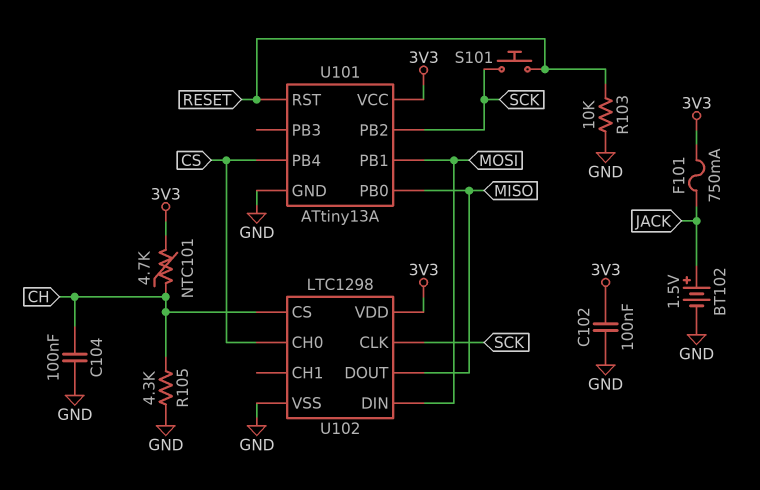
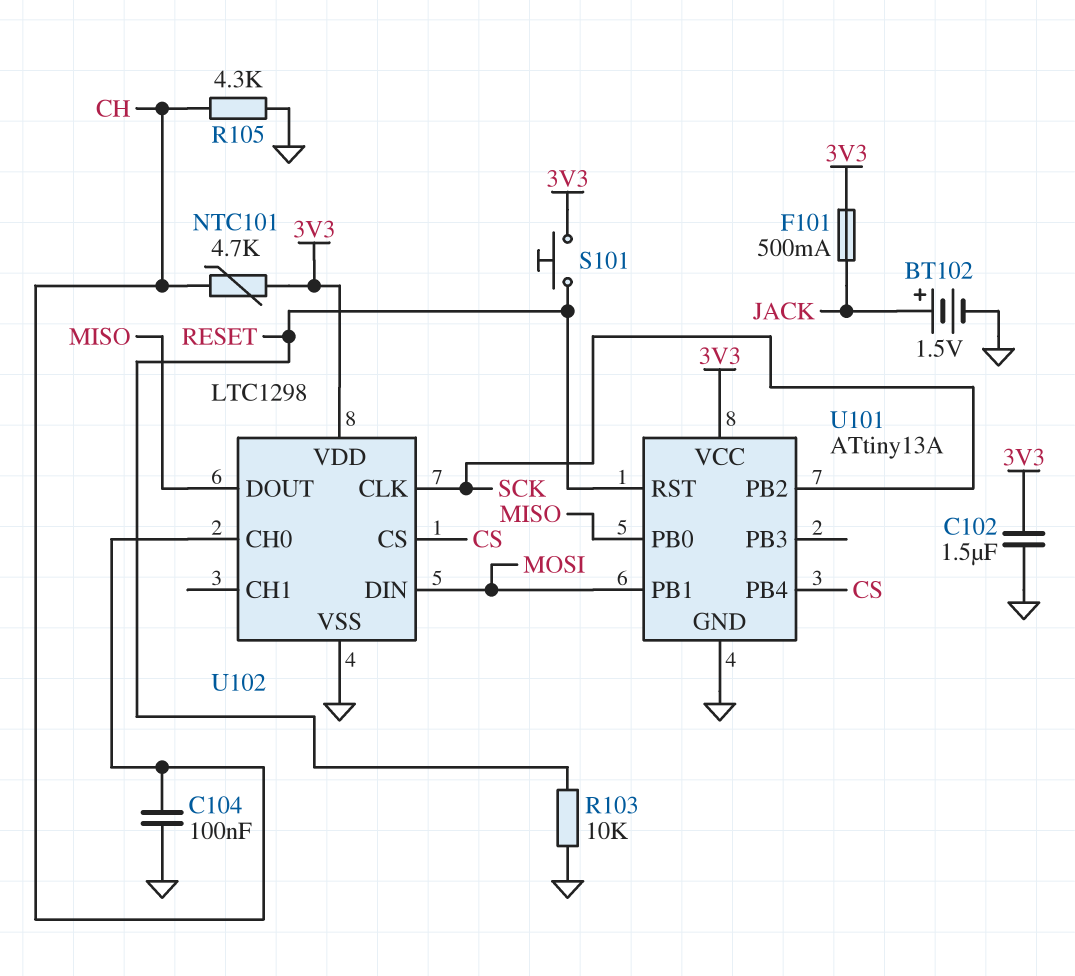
C102: 100nF (3V3, GND) -> 1.5uF (3V3, GND)
F101: 750mA (3V3, JACK) -> 500mA (3V3, JACK)
S101: button (RESET, SCK) -> button (3V3, RESET)
U102 pin CH0: CS -> CH
U102 pin CS: CH -> CS

